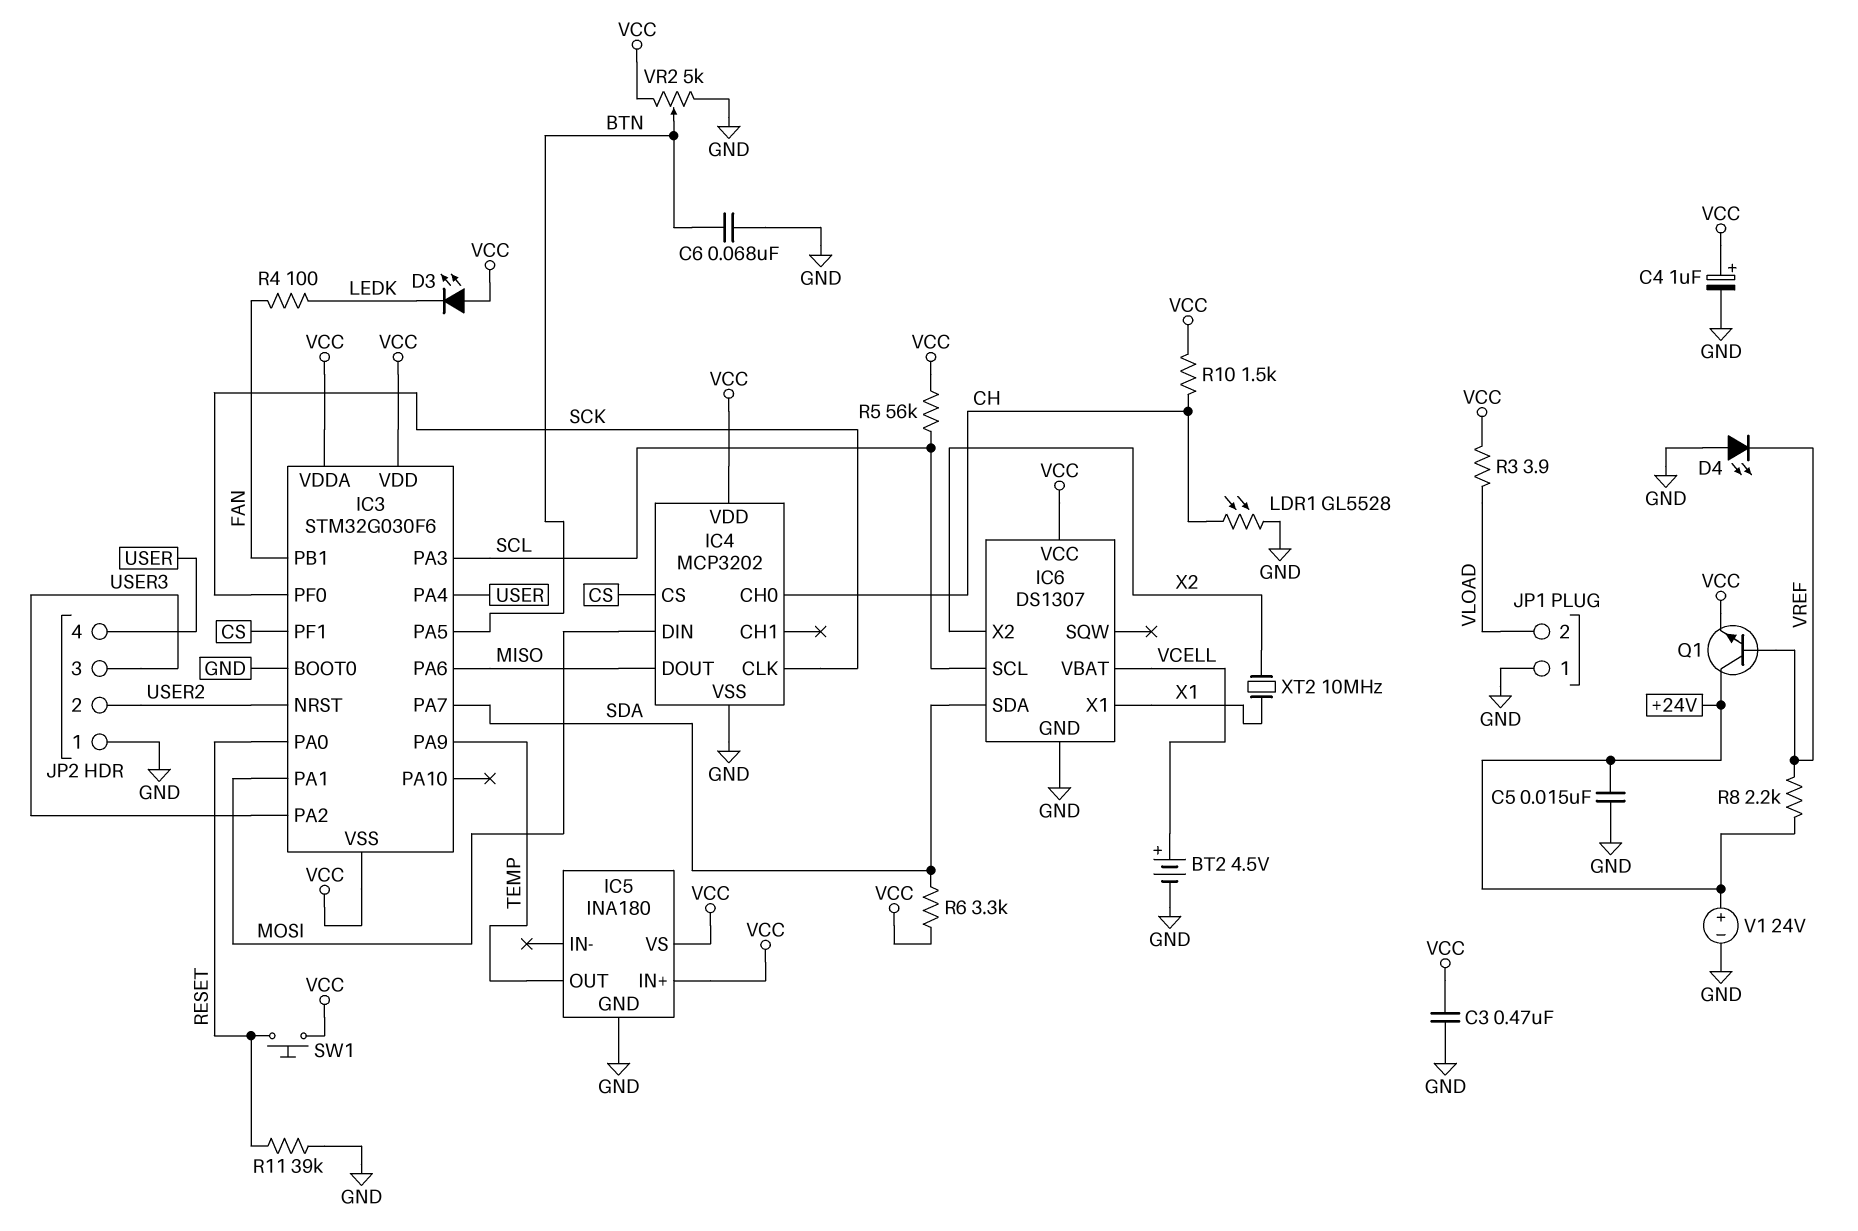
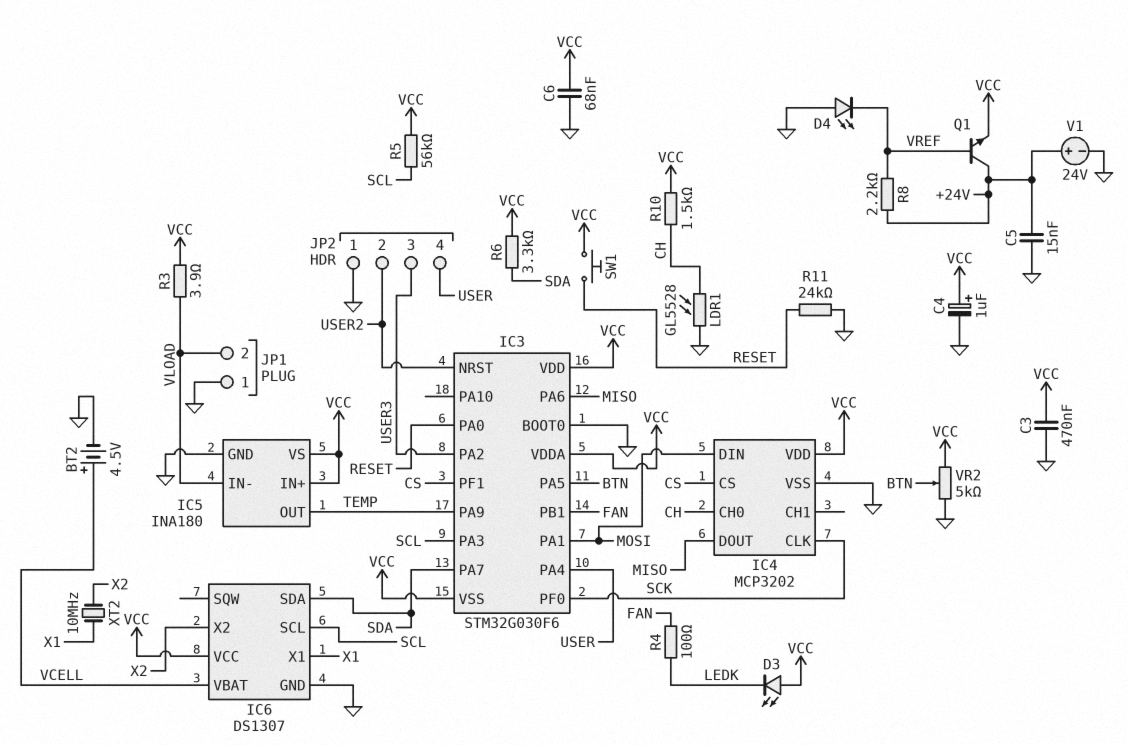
C6: 68nF (BTN, GND) -> 68nF (GND, VCC)
IC5 pin IN-: none -> VLOAD
R11: 39k (GND, RESET) -> 24k (GND, RESET)

